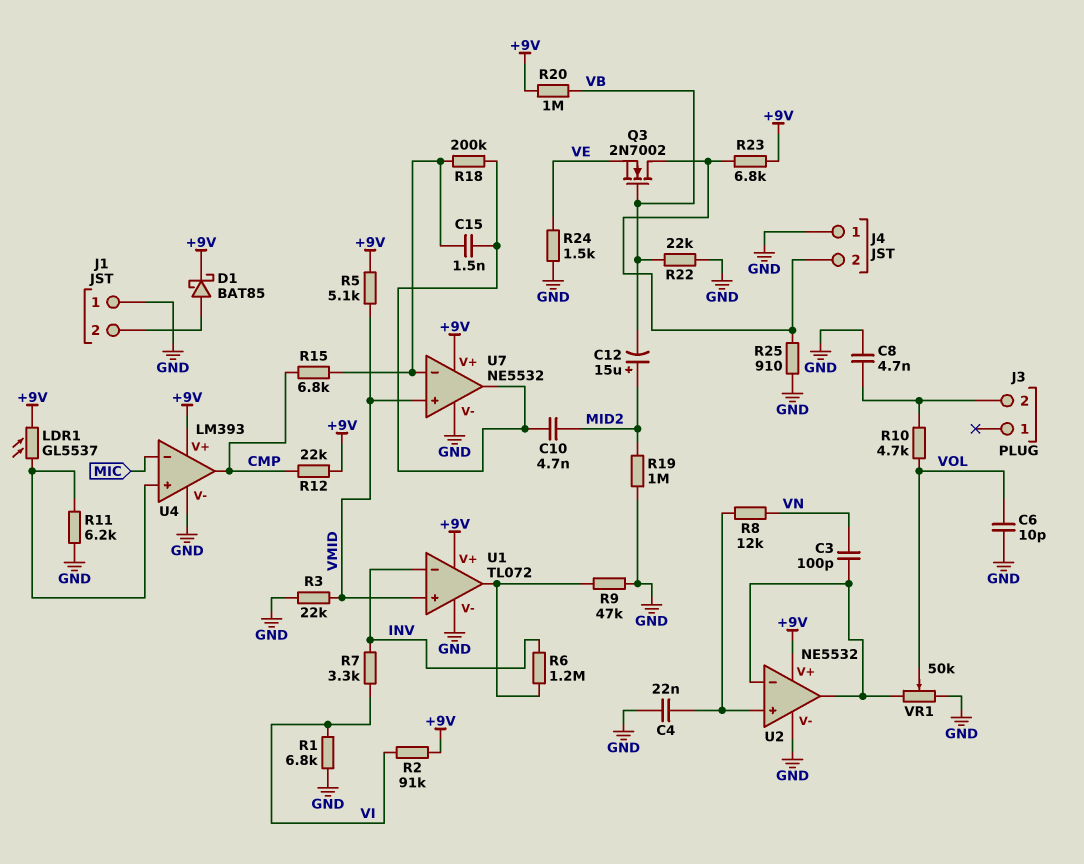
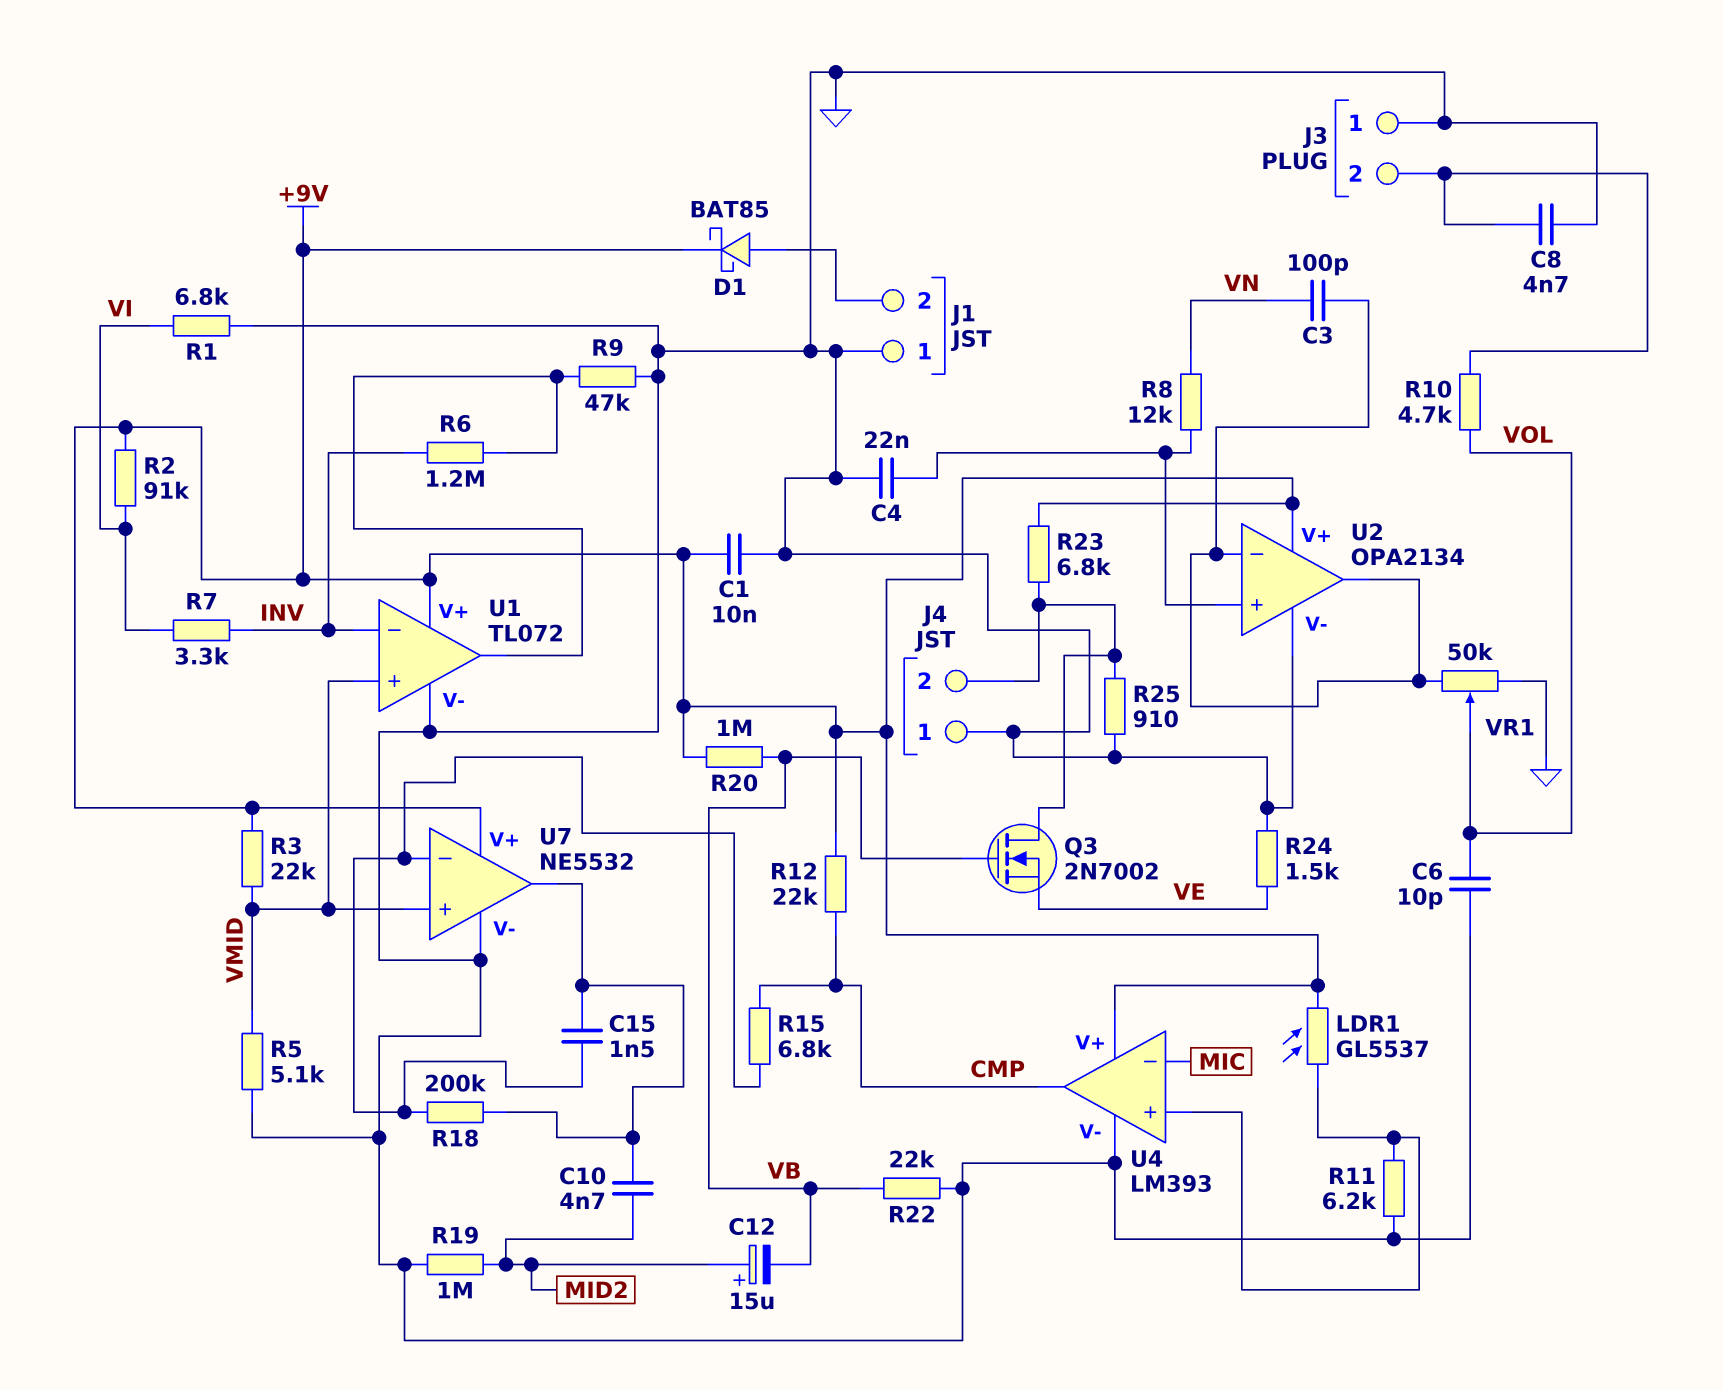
C1: none -> 10nF (+9V, GND)
J3 pin 1: none -> GND
R3: 22k (GND, VMID) -> 22k (+9V, VMID)
R5: 5.1k (+9V, VMID) -> 5.1k (GND, VMID)
U2: NE5532 -> OPA2134

